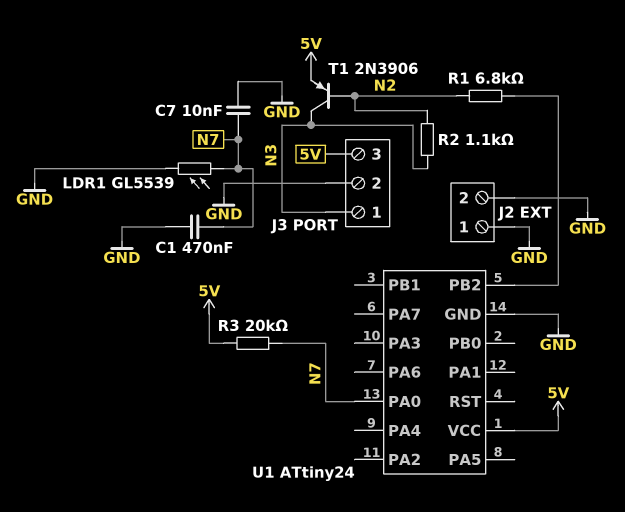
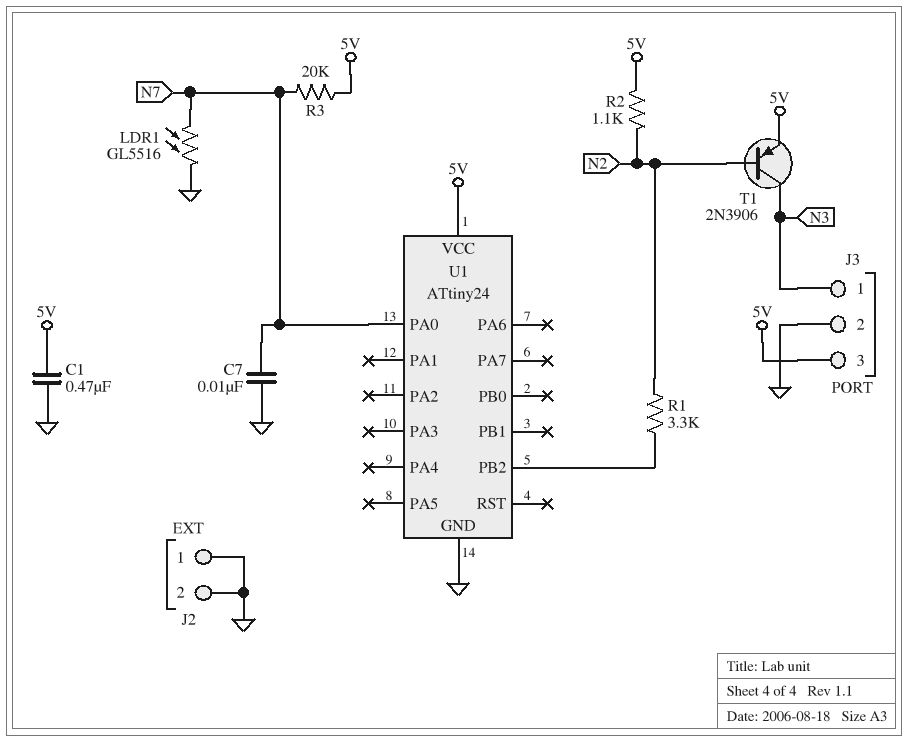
C1: 470nF (GND, N7) -> 470nF (5V, GND)
LDR1: GL5539 (GND, N7) -> GL5516 (GND, N7)
R1: 6.8k (N2, U1/PB2) -> 3.3k (N2, U1/PB2)
R2: 1.1k (N2, N3) -> 1.1k (5V, N2)

